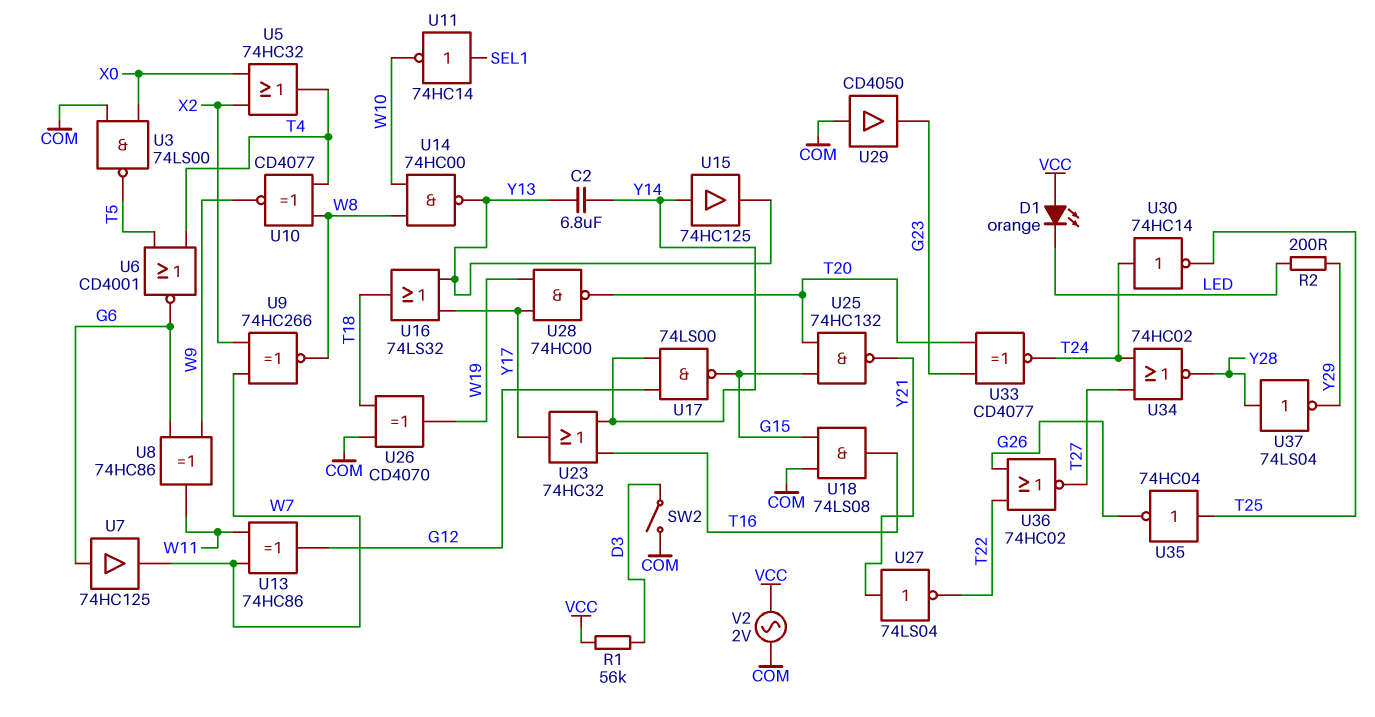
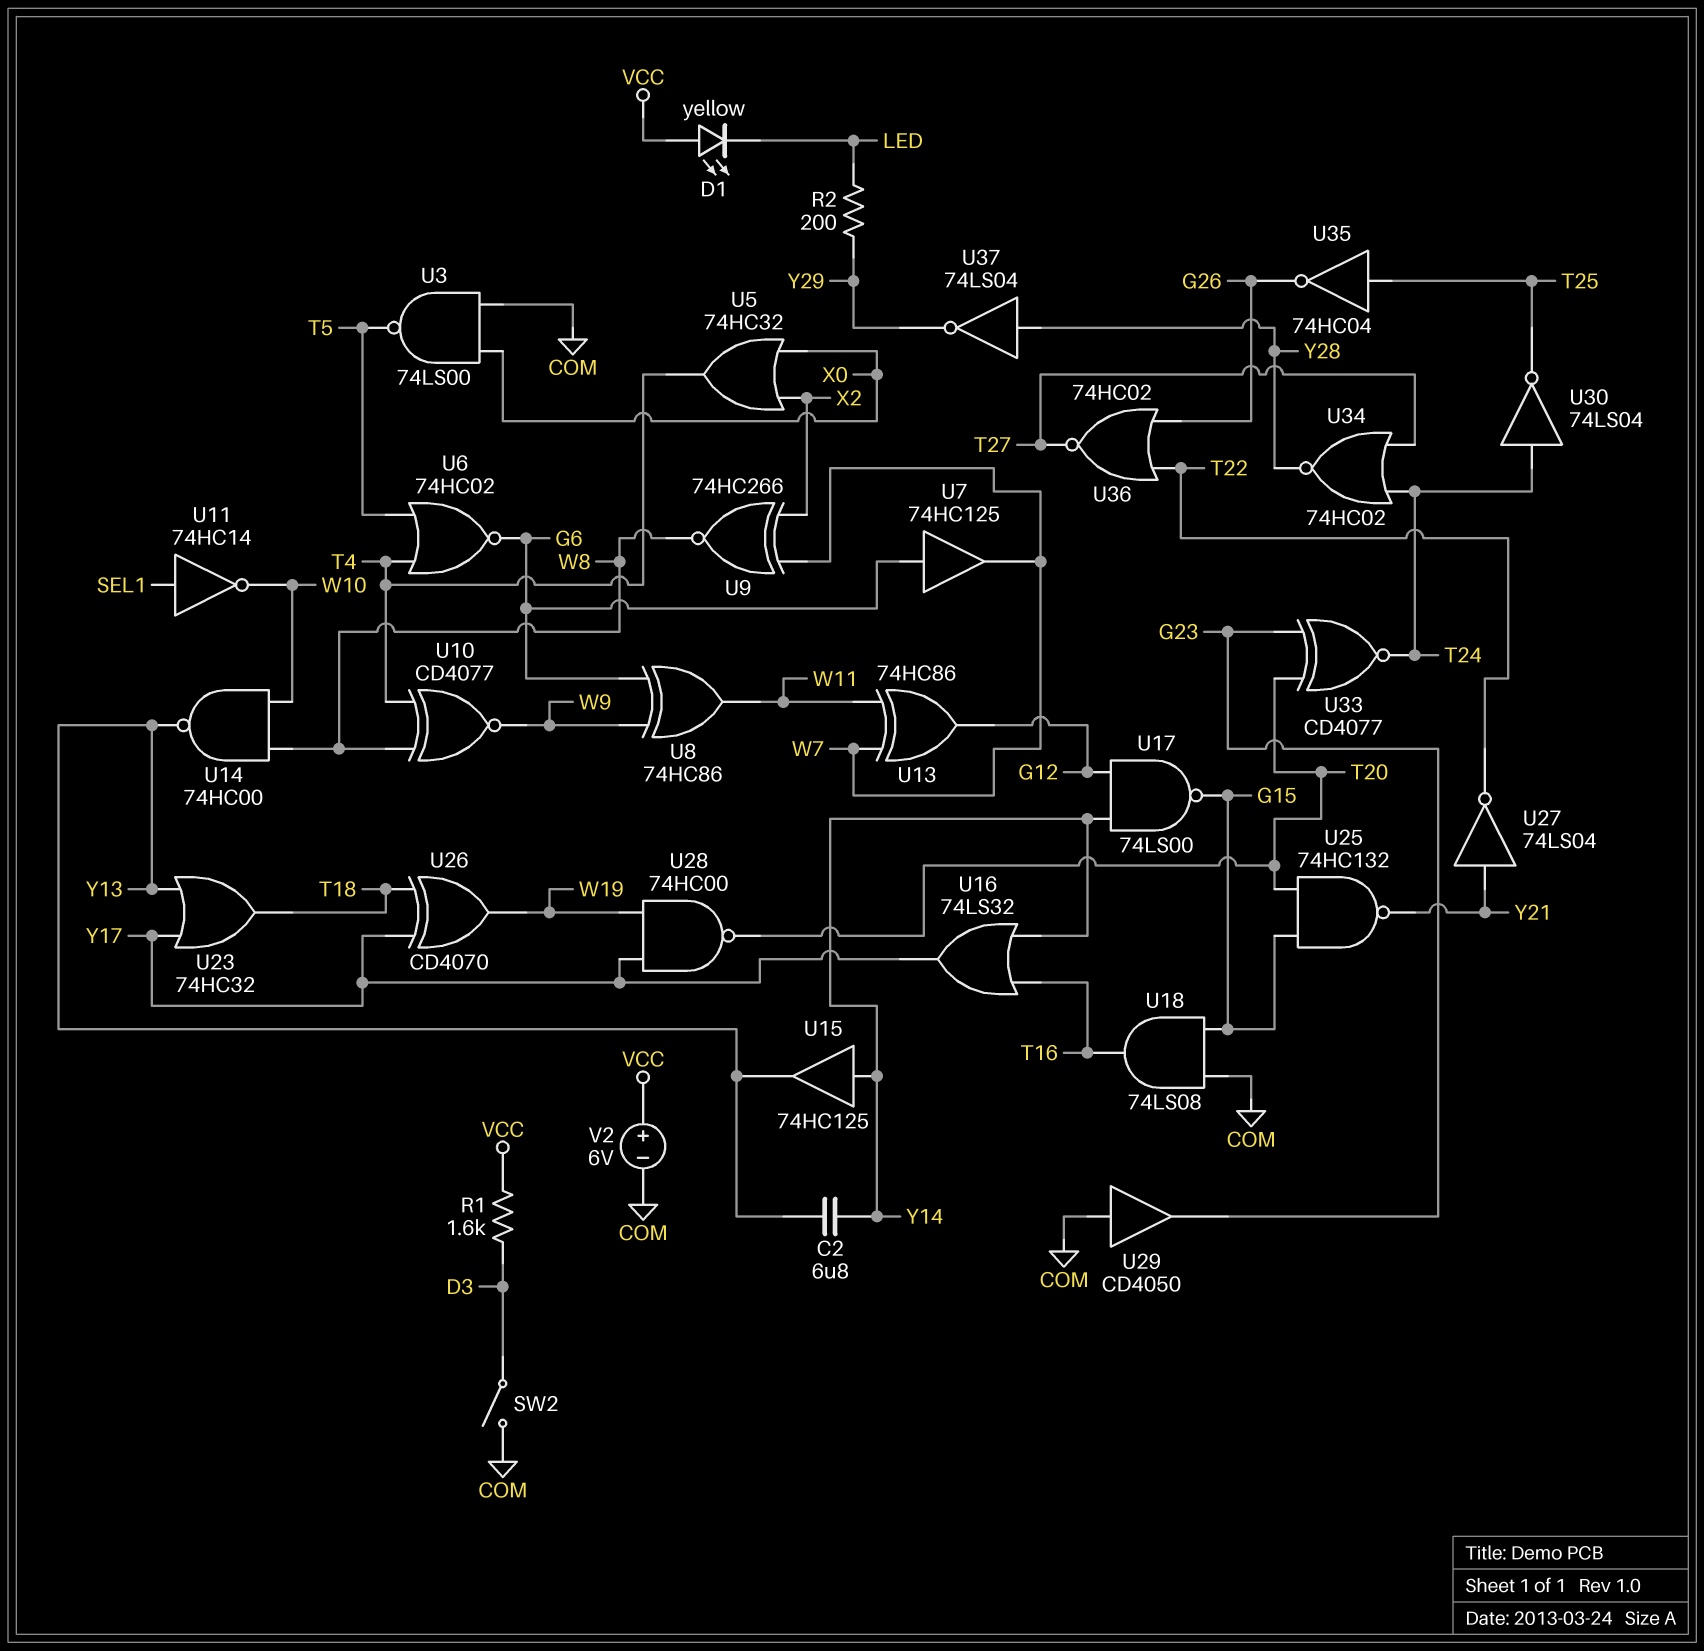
D1: LED orange (A VCC, K LED) -> LED yellow (A VCC, K LED)
R1: 56k (D3, VCC) -> 1.6k (D3, VCC)
U6: NOR CD4001 (in T4, in T5, out G6) -> NOR 74HC02 (in T4, in T5, out G6)
U16: OR 74LS32 (in Y13, in Y17, out T18) -> OR 74LS32 (in T16, in Y14, out Y17)
U23: OR 74HC32 (in T16, in Y14, out Y17) -> OR 74HC32 (in Y13, in Y17, out T18)
U26: XOR CD4070 (in COM, in T18, out W19) -> XOR CD4070 (in T18, in Y17, out W19)
U30: NOT 74HC14 (in T24, out T25) -> NOT 74LS04 (in T24, out T25)
V2: AC 2V (COM, VCC) -> 6V (plus VCC, minus COM)

